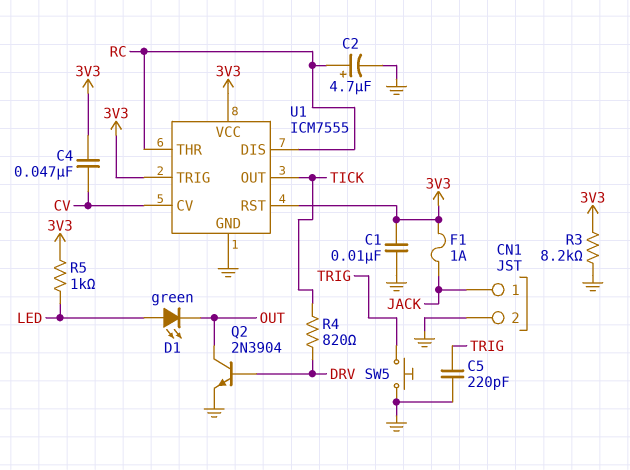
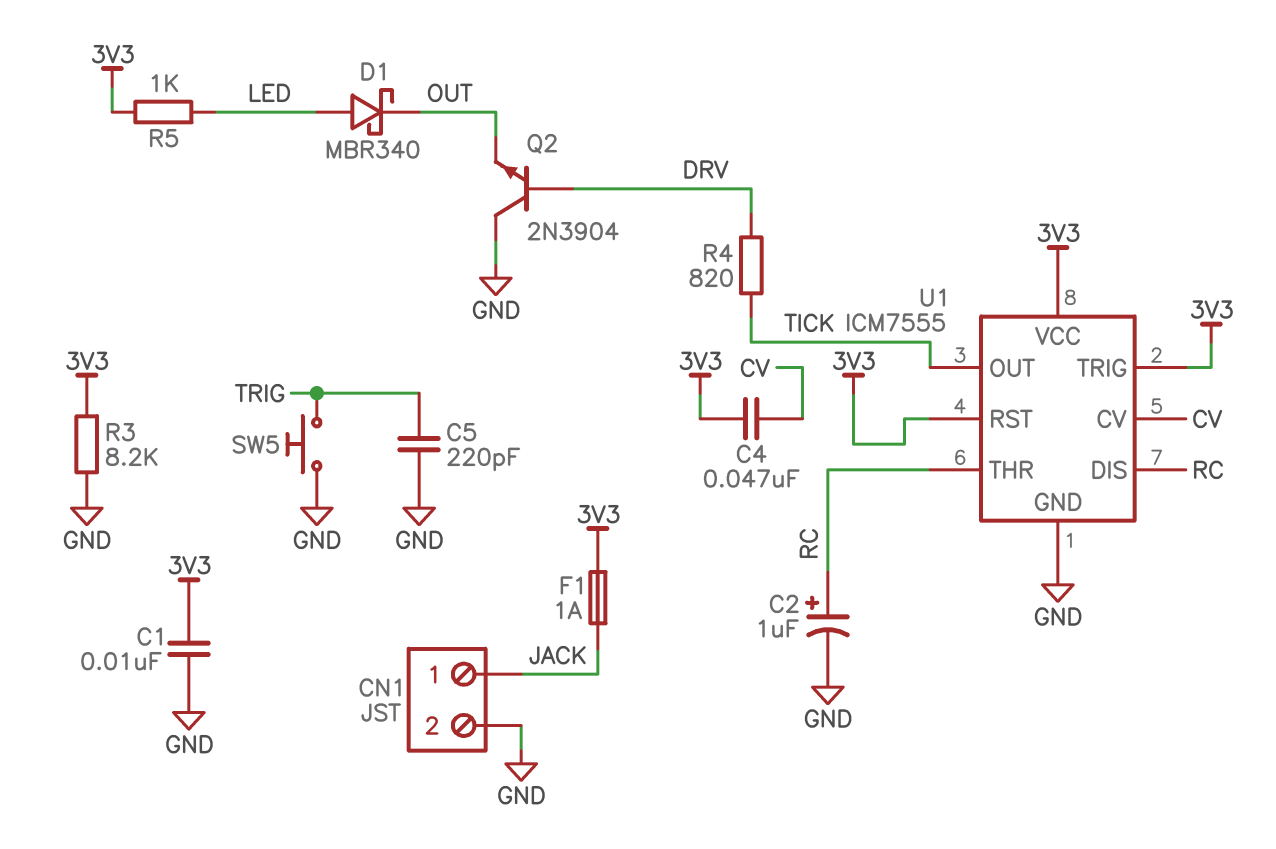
C2: 4.7uF (plus RC, minus GND) -> 1uF (plus RC, minus GND)
D1: LED green (A LED, K OUT) -> schottky MBR340 (A LED, K OUT)
Q2: NPN 2N3904 (B DRV, C OUT, E GND) -> NPN 2N3904 (B DRV, C GND, E OUT)

